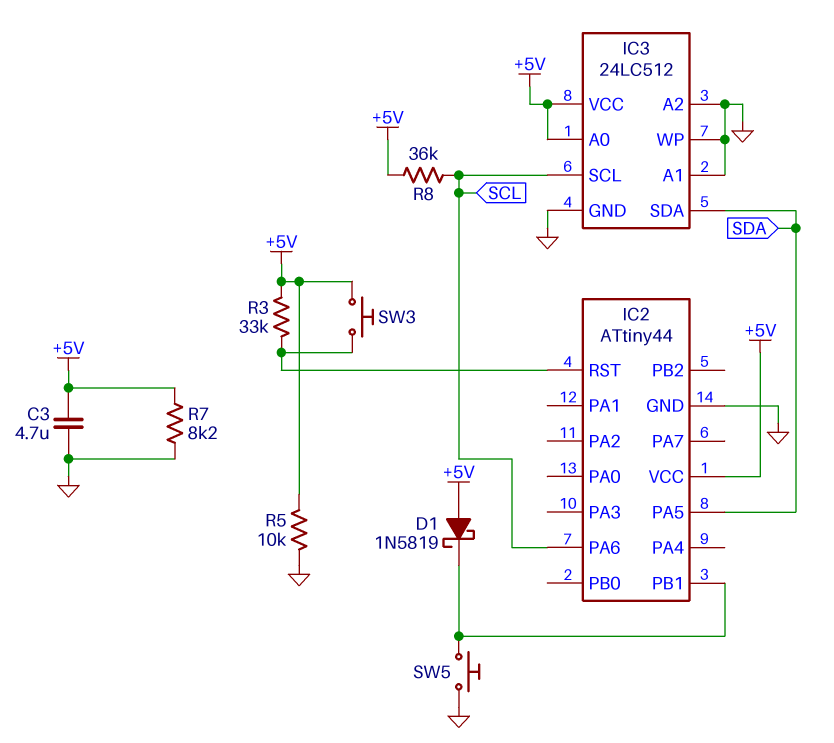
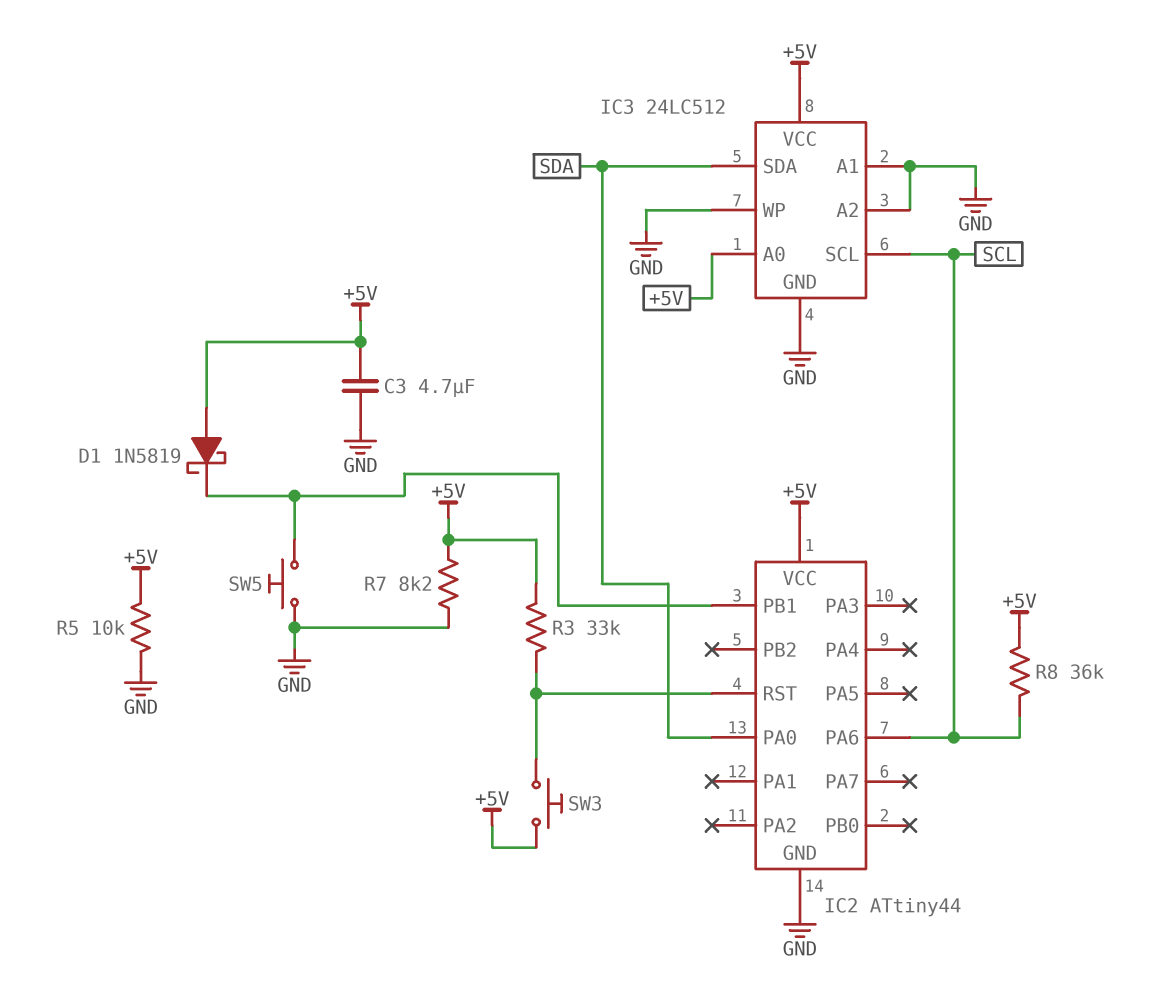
IC2 pin PA0: none -> SDA
IC2 pin PA5: SDA -> none

